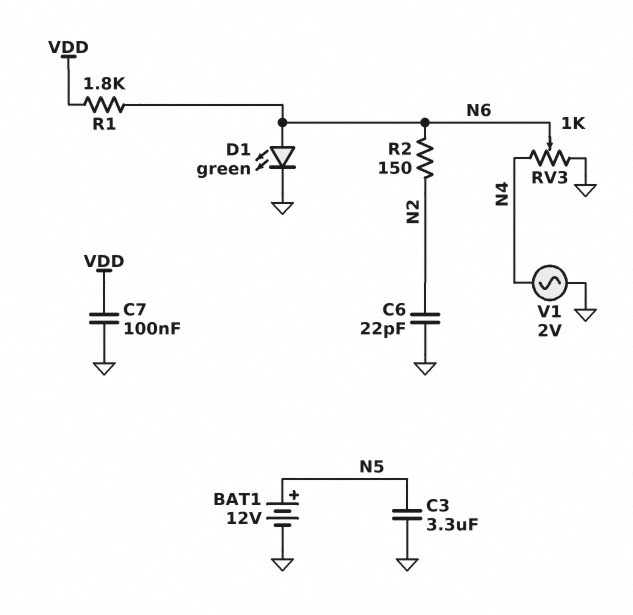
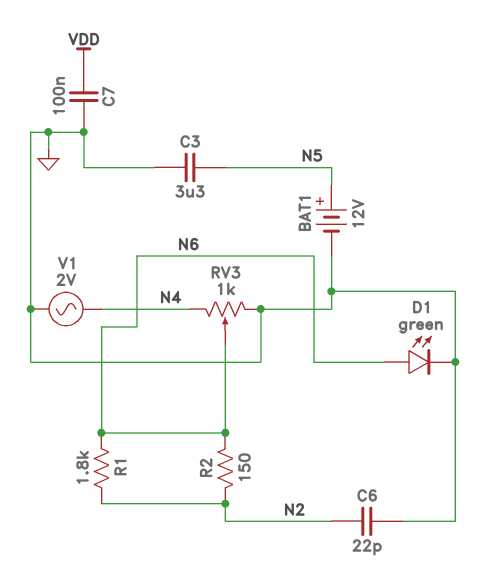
R1: 1.8k (N6, VDD) -> 1.8k (N2, N6)

